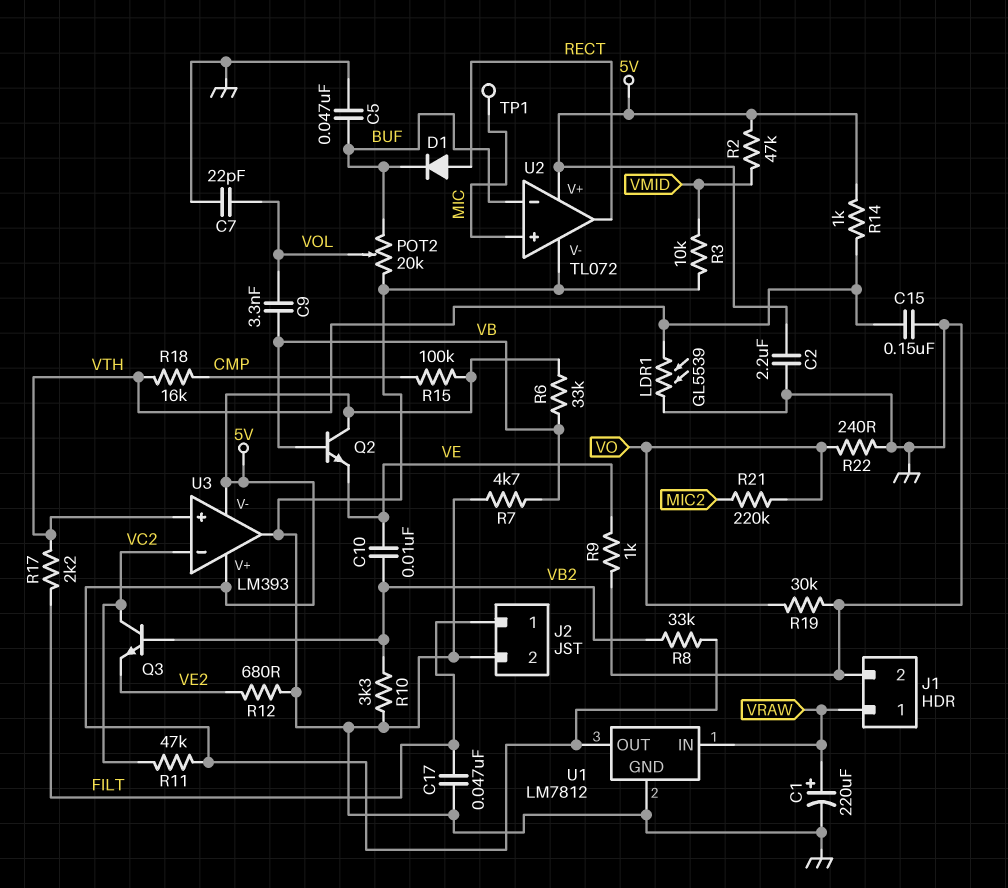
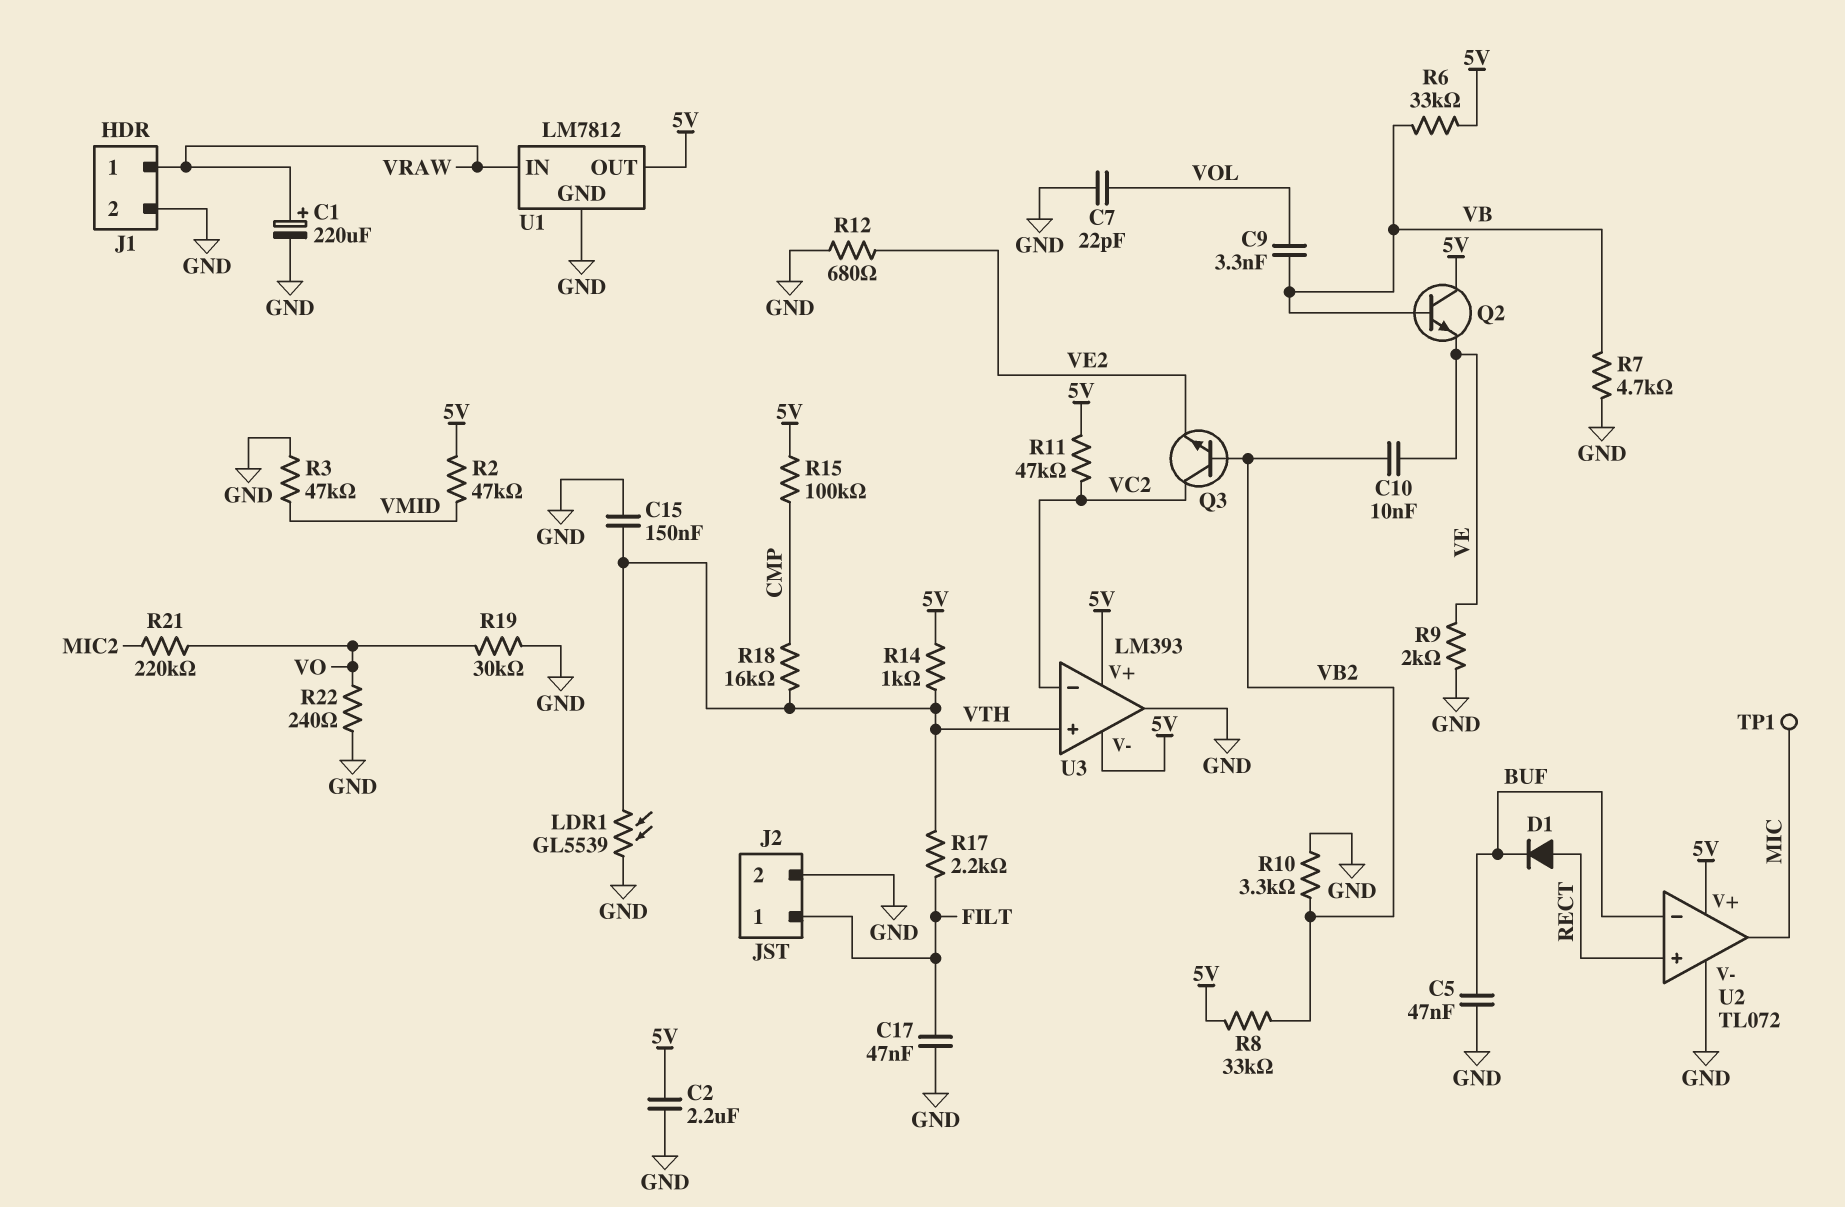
POT2: 20k (BUF, GND, wiper VOL) -> none
R3: 10k (GND, VMID) -> 47k (GND, VMID)
R9: 1k (GND, VE) -> 2k (GND, VE)
U2 pin in+: MIC -> RECT
U2 pin out: RECT -> MIC

